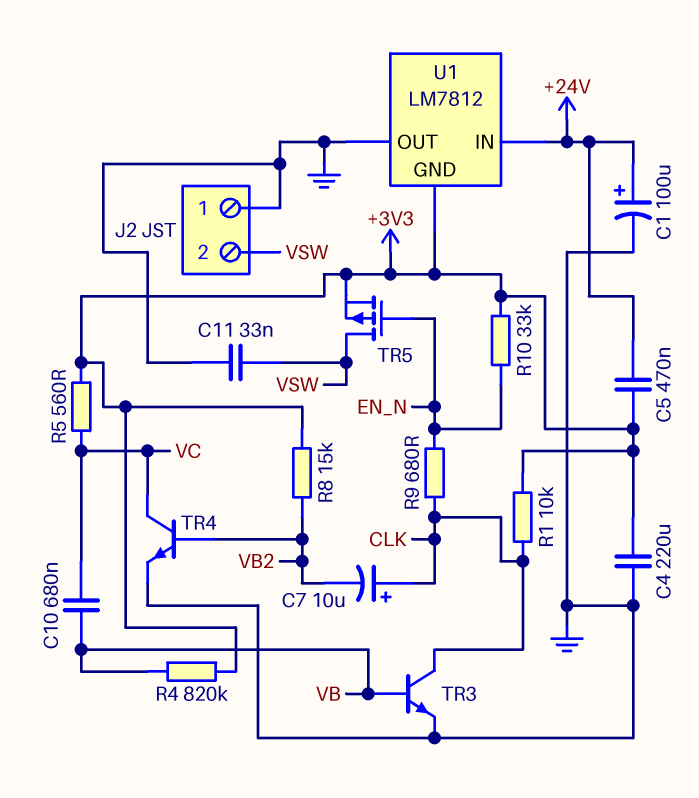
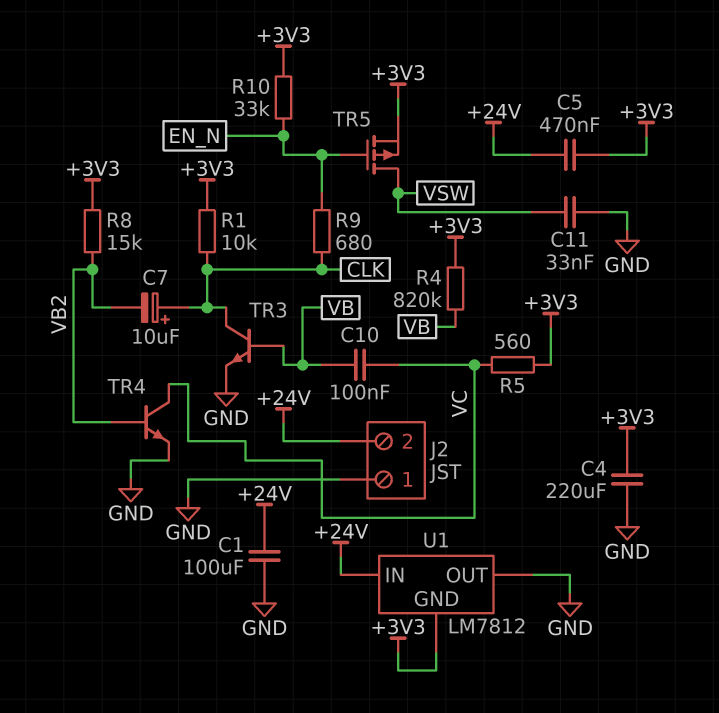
C1: 100uF (plus +24V, minus GND) -> 100uF (+24V, GND)
C10: 680nF (VB, VC) -> 100nF (VB, VC)
J2 pin 2: VSW -> +24V

